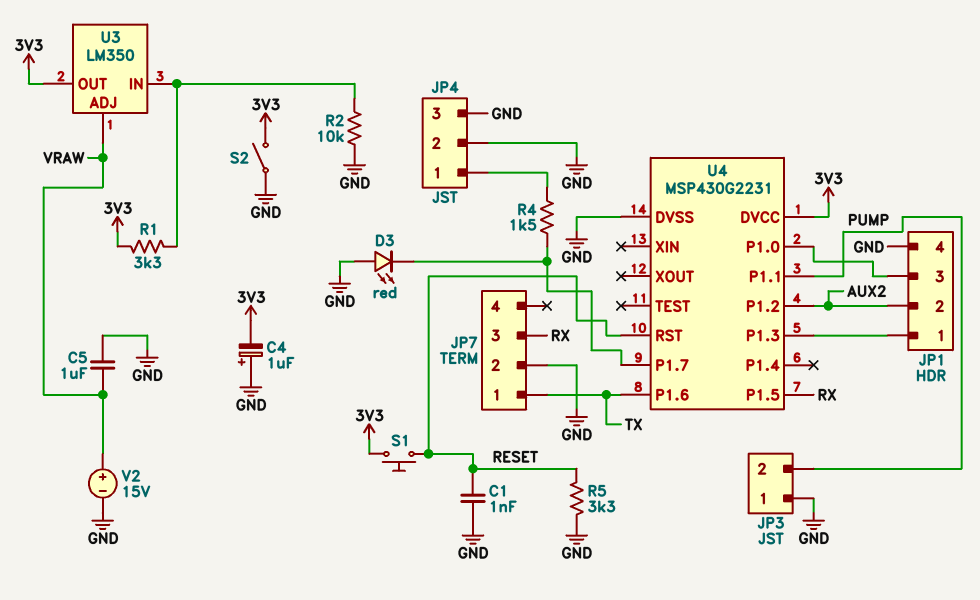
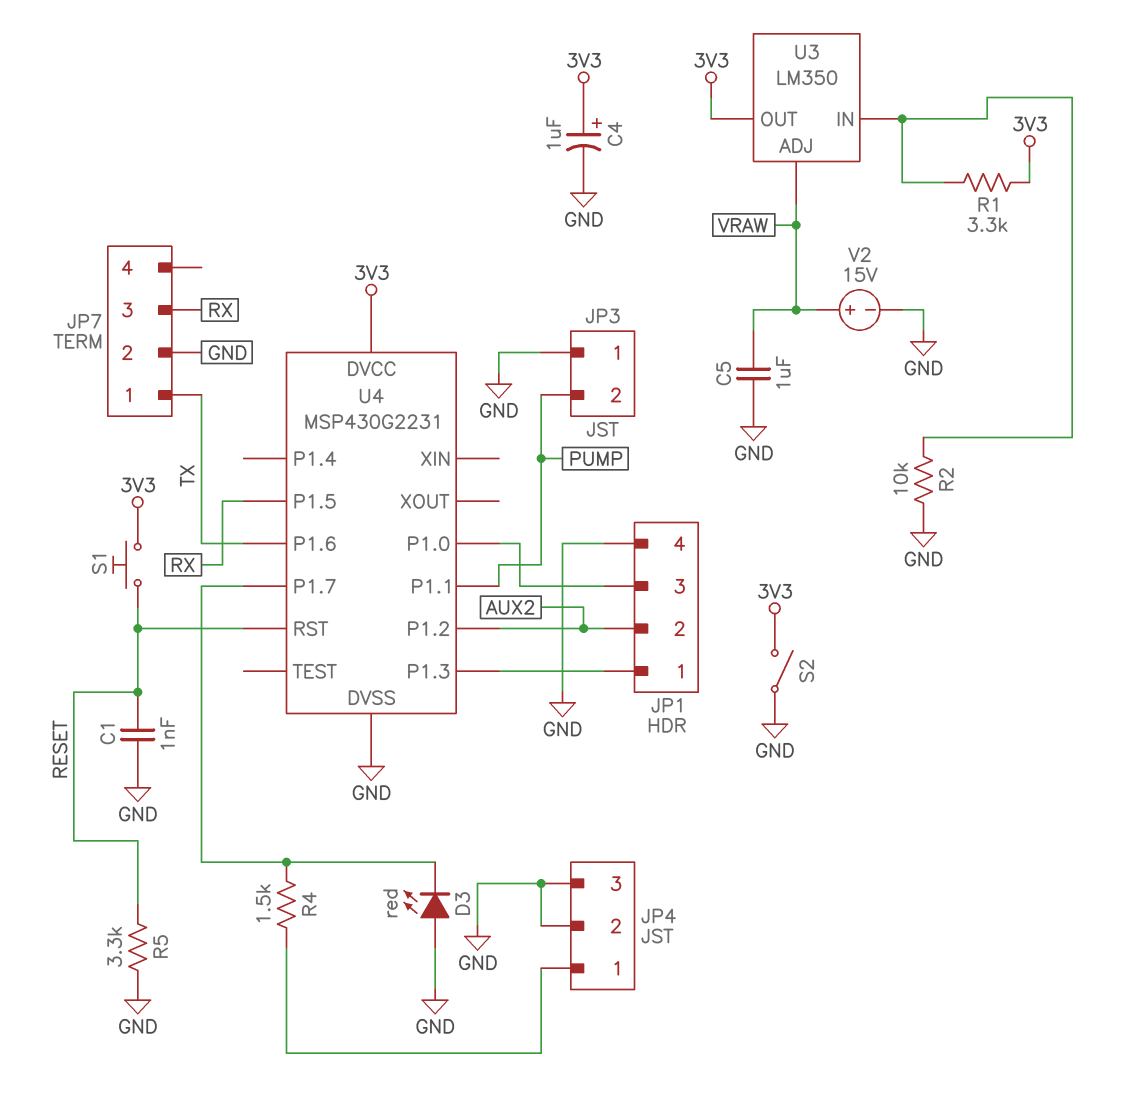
C4: 1uF (plus GND, minus 3V3) -> 1uF (plus 3V3, minus GND)

